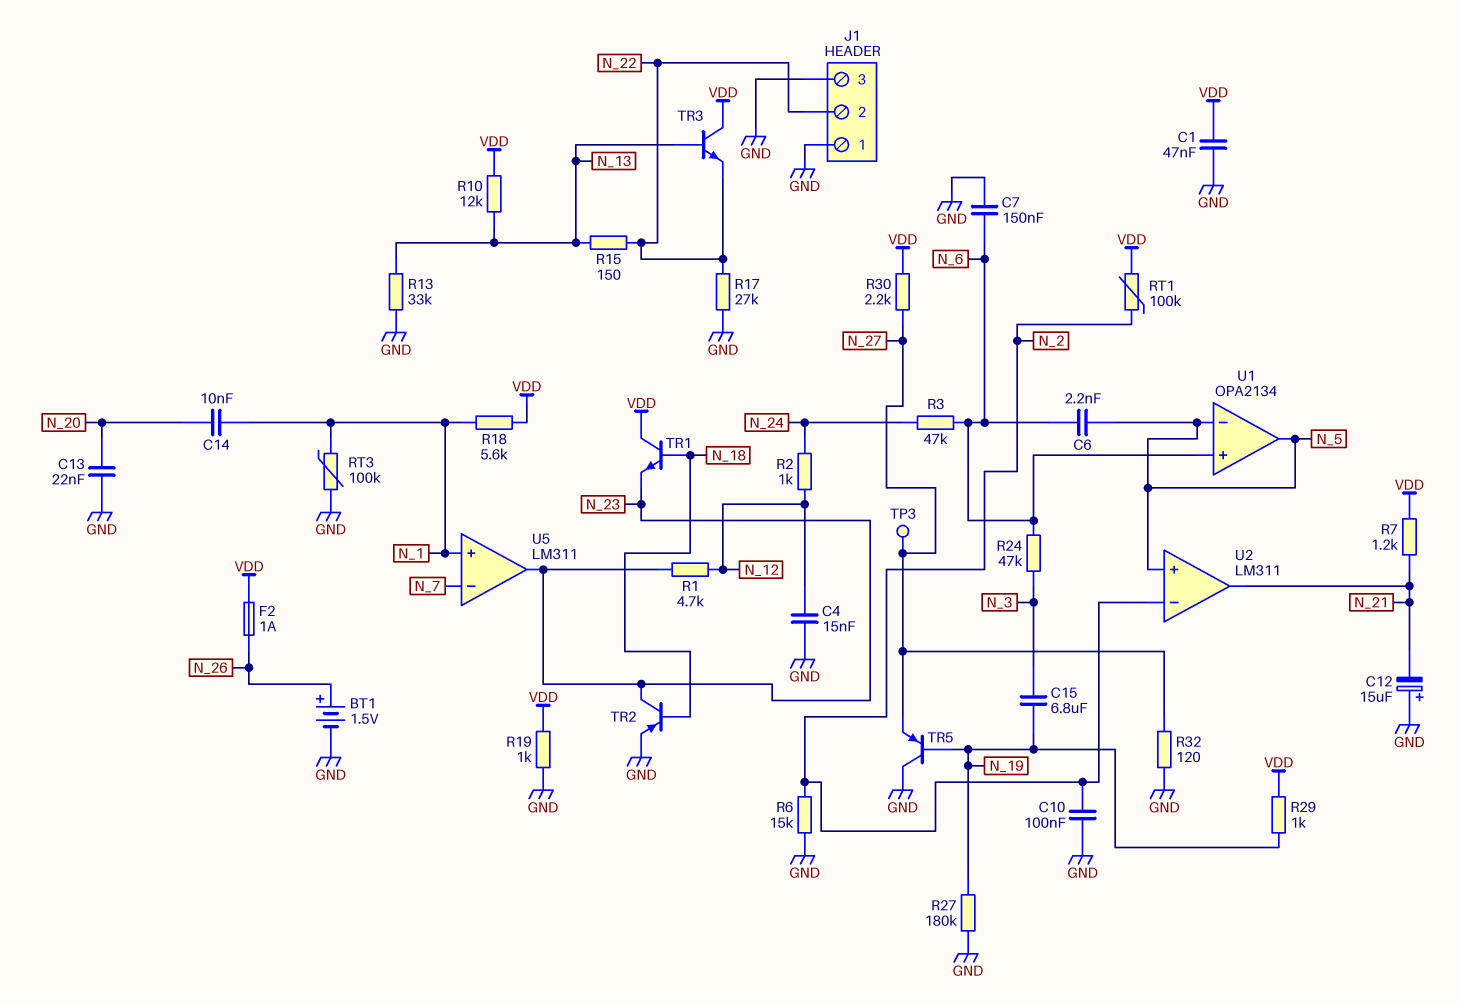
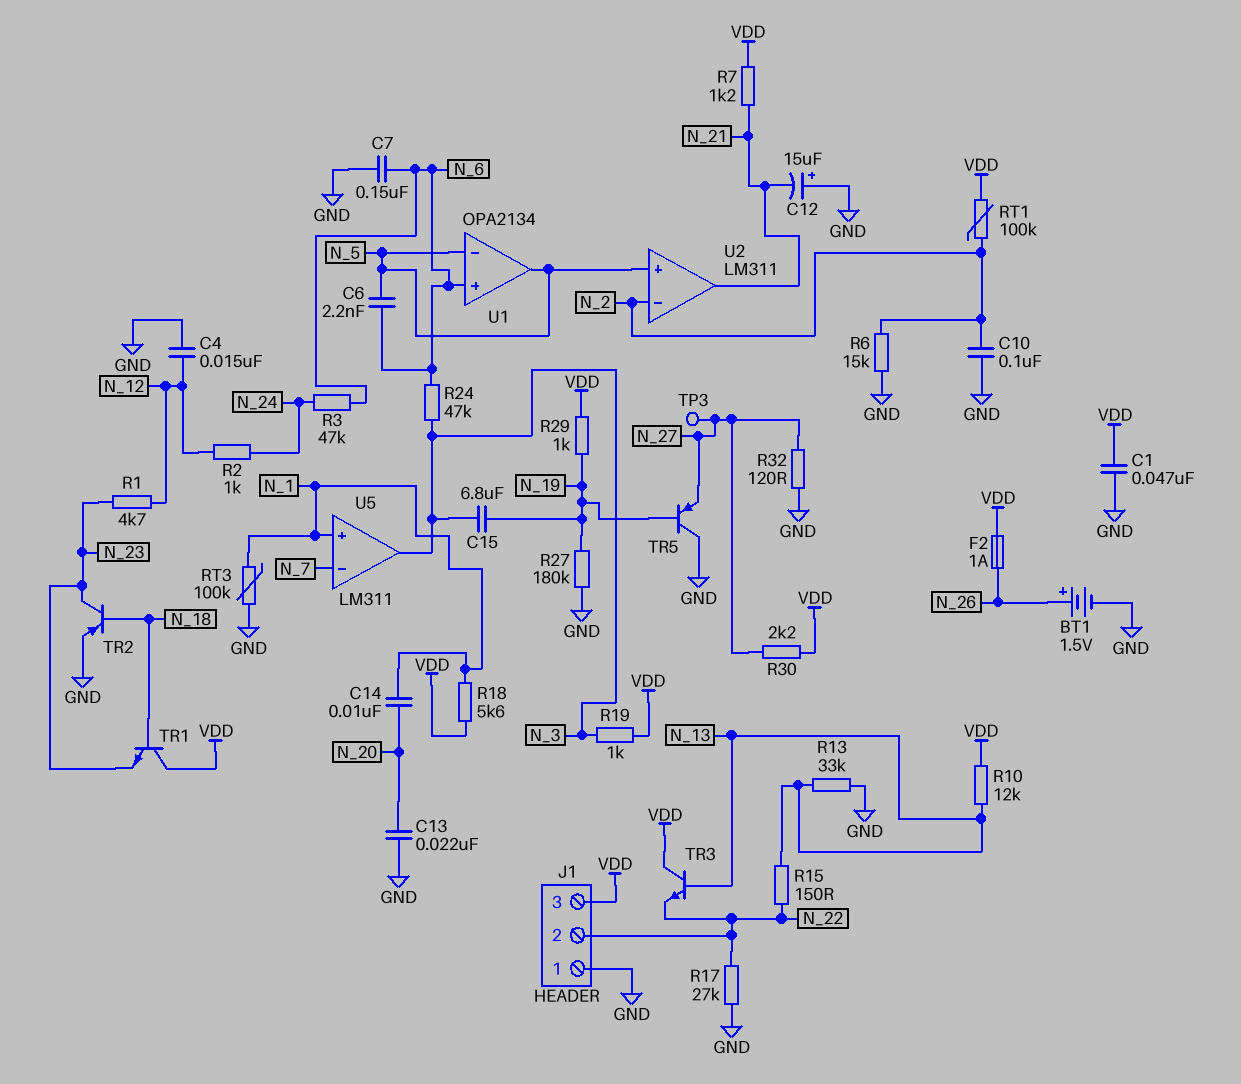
J1 pin 3: GND -> VDD
R19: 1k (GND, VDD) -> 1k (N_3, VDD)
U5 pin out: N_23 -> N_3

